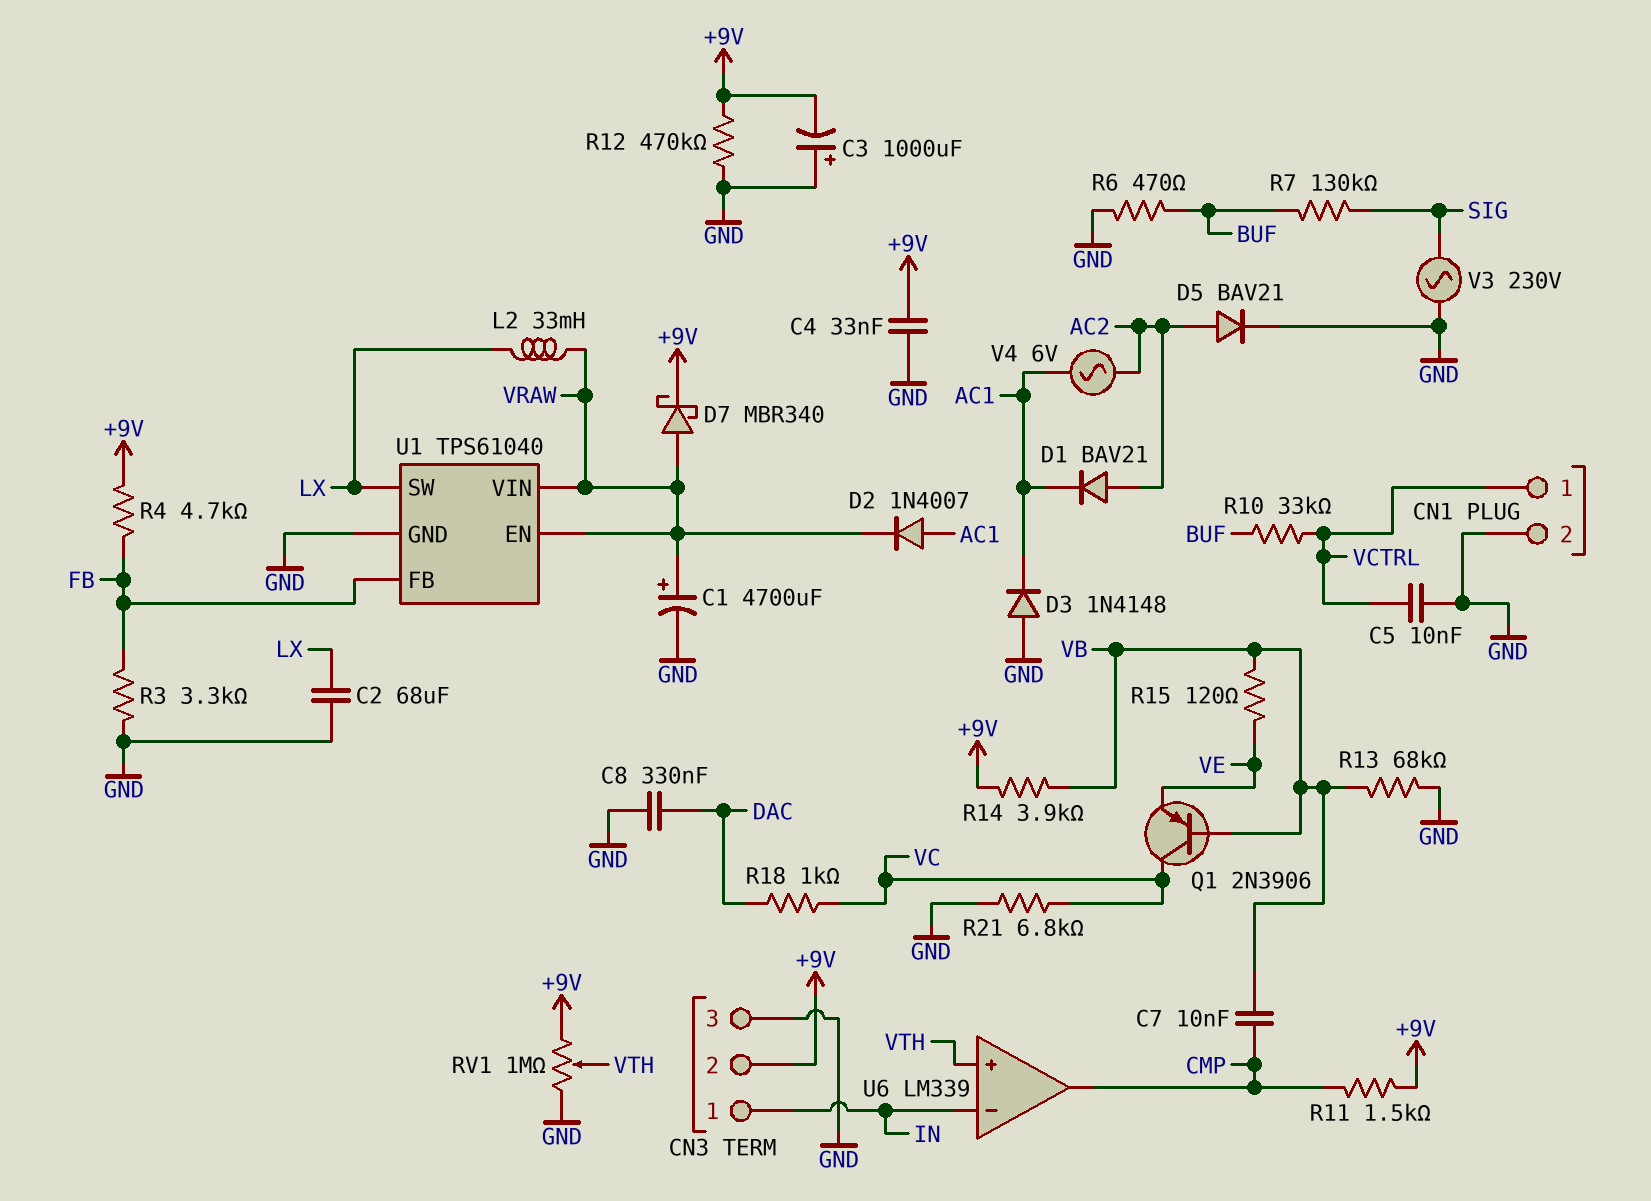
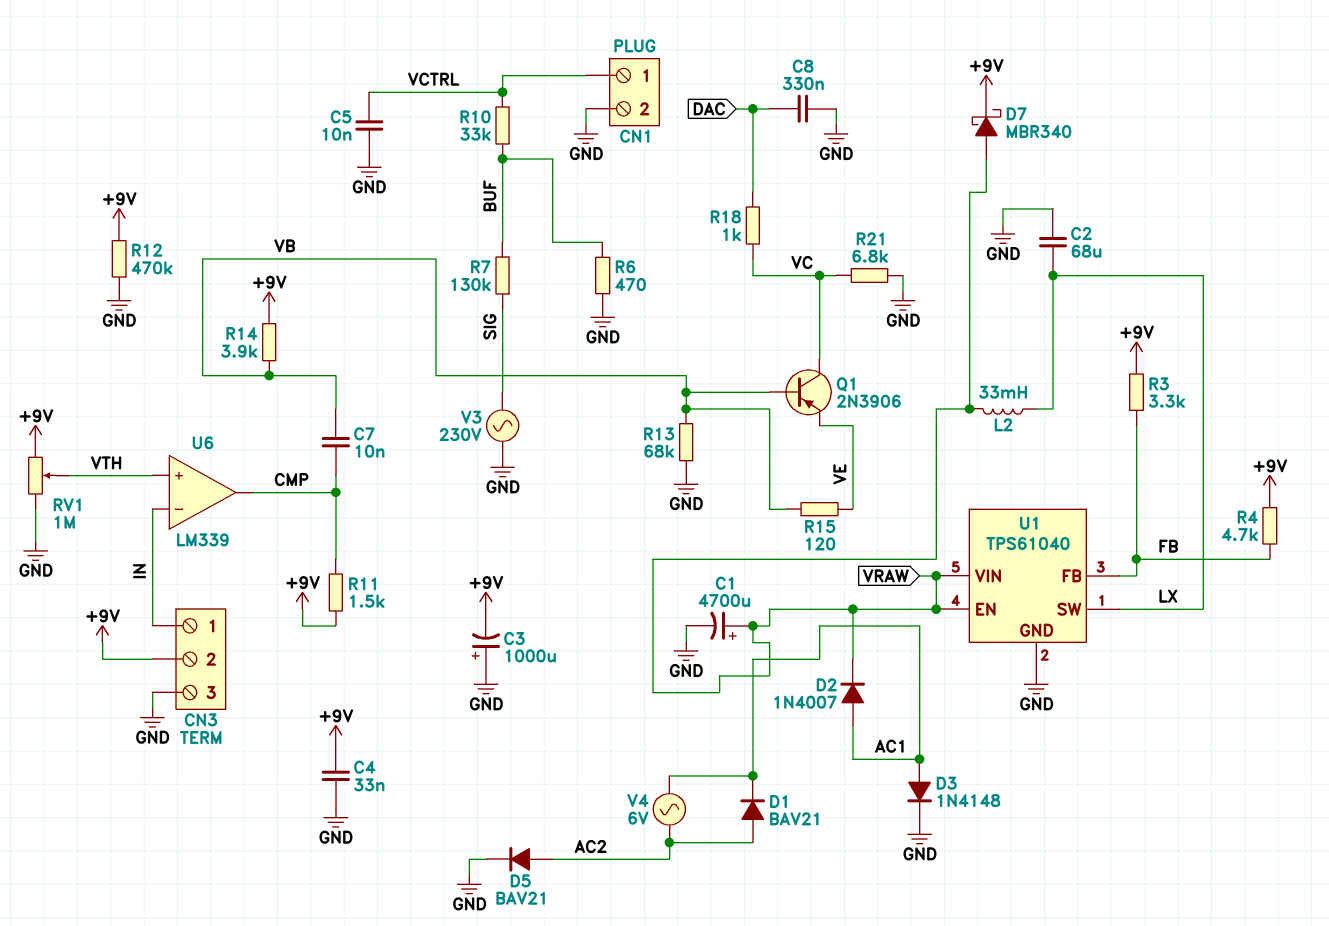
D3: diode 1N4148 (A GND, K AC1) -> diode 1N4148 (A AC1, K GND)
R3: 3.3k (FB, GND) -> 3.3k (+9V, FB)

